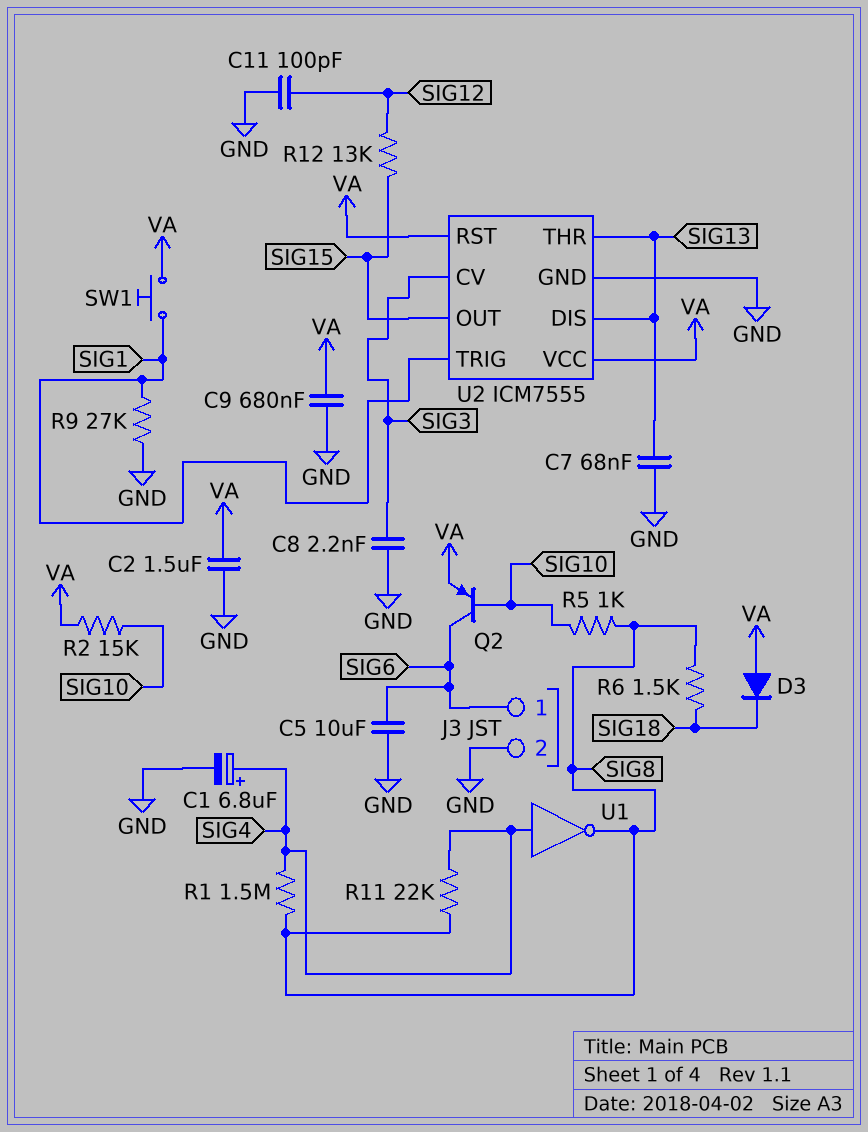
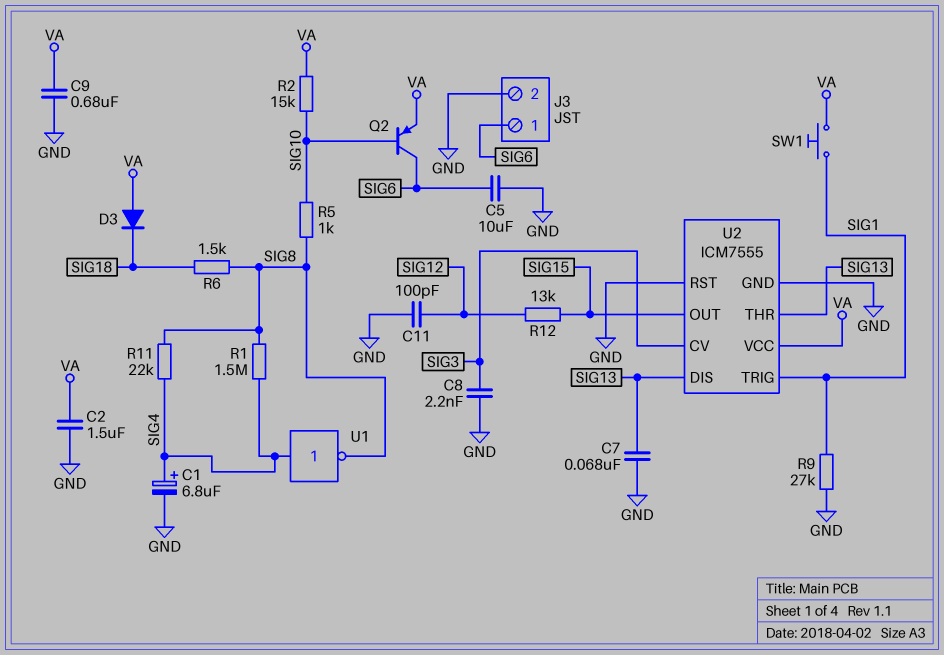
U2 pin RST: VA -> GND

